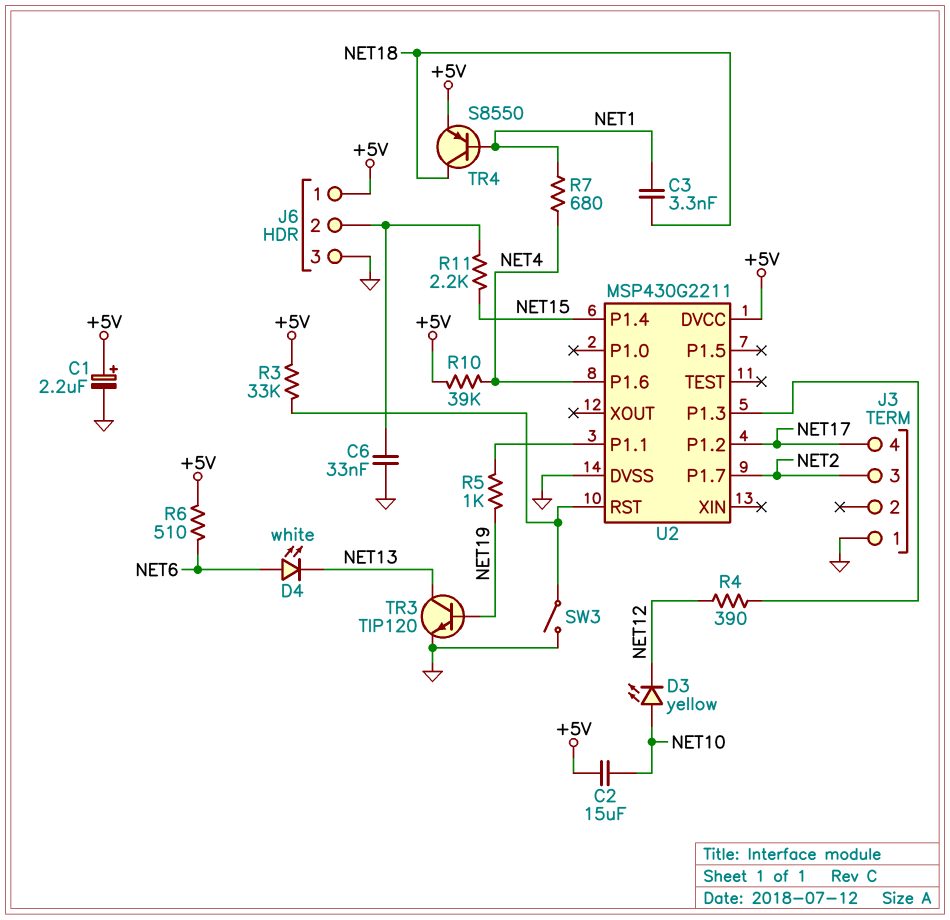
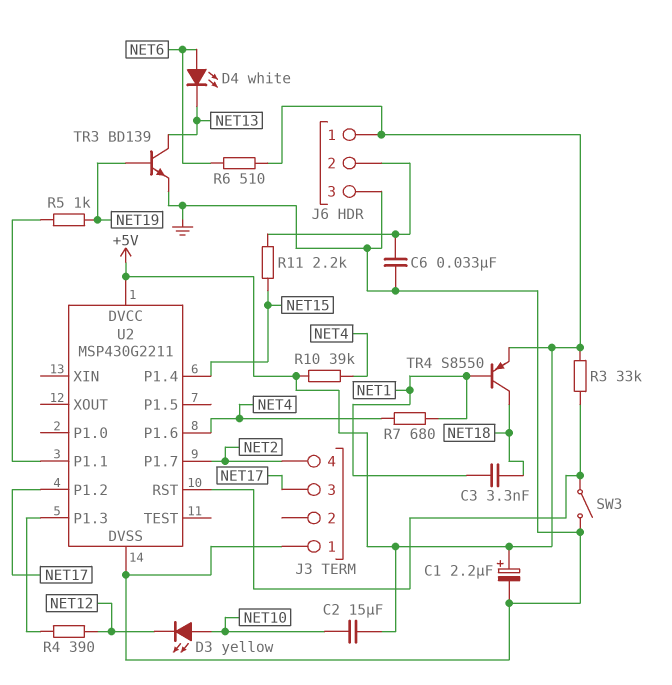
J3 pin 3: NET2 -> NET17
J3 pin 4: NET17 -> NET2
TR3: NPN TIP120 (B NET19, C NET13, E GND) -> NPN BD139 (B NET19, C NET13, E GND)

